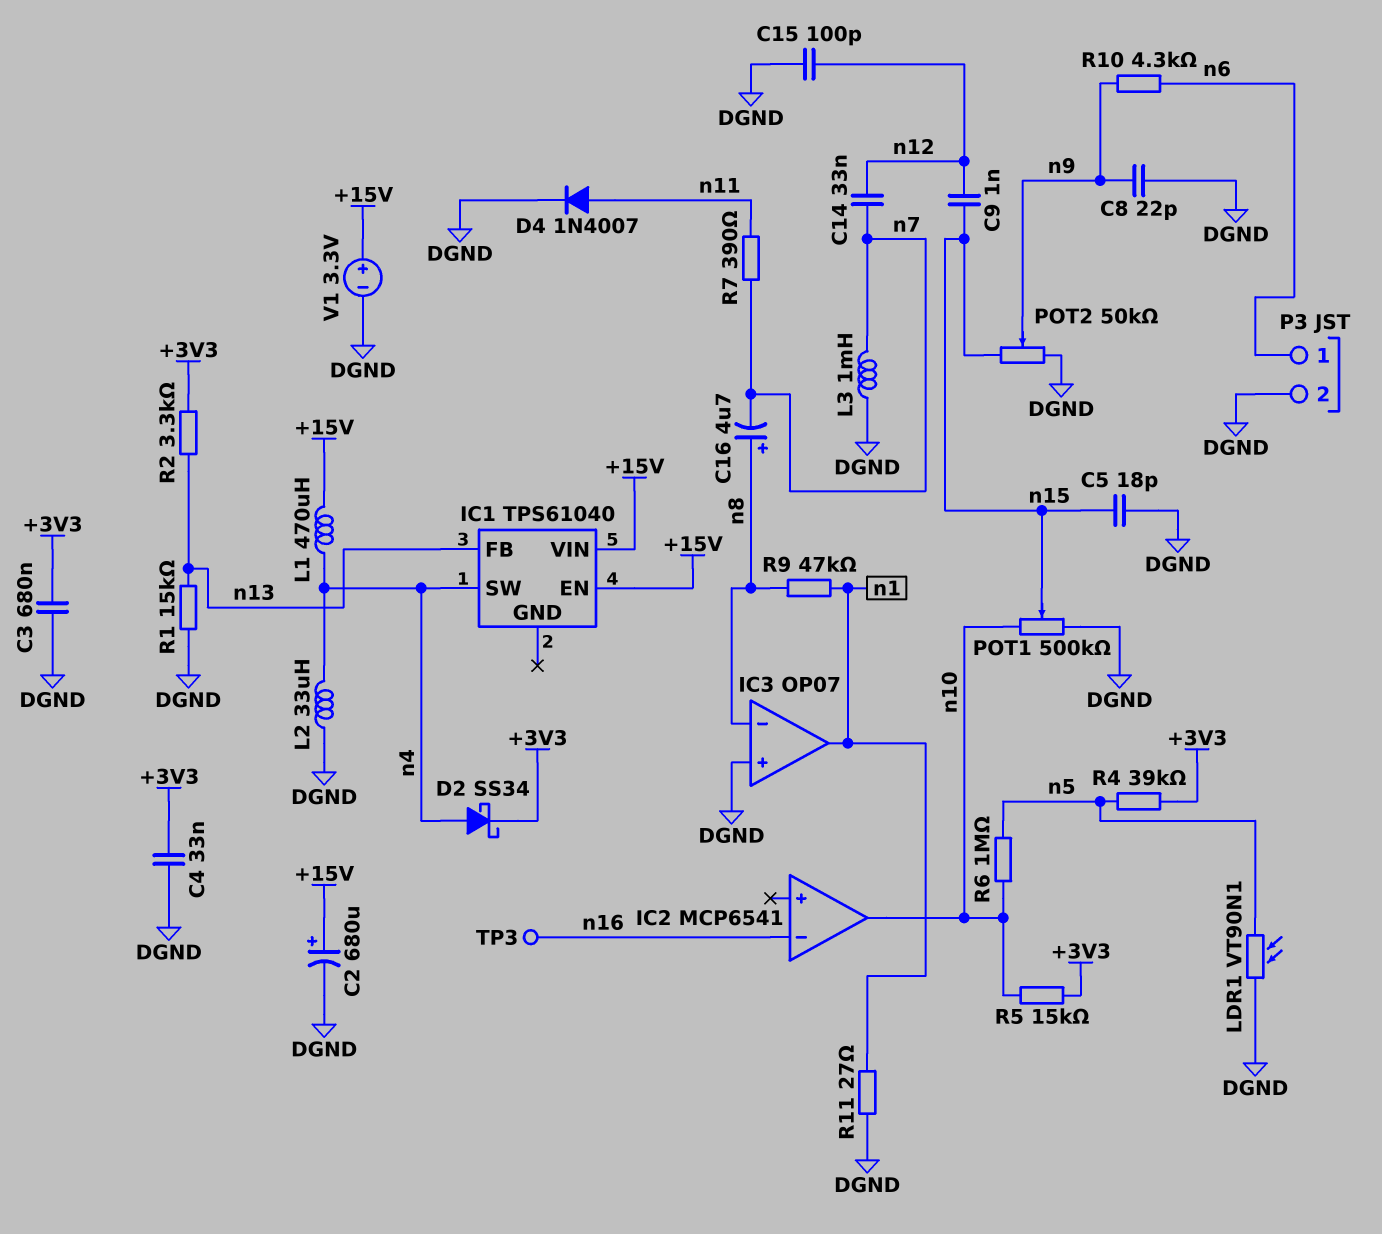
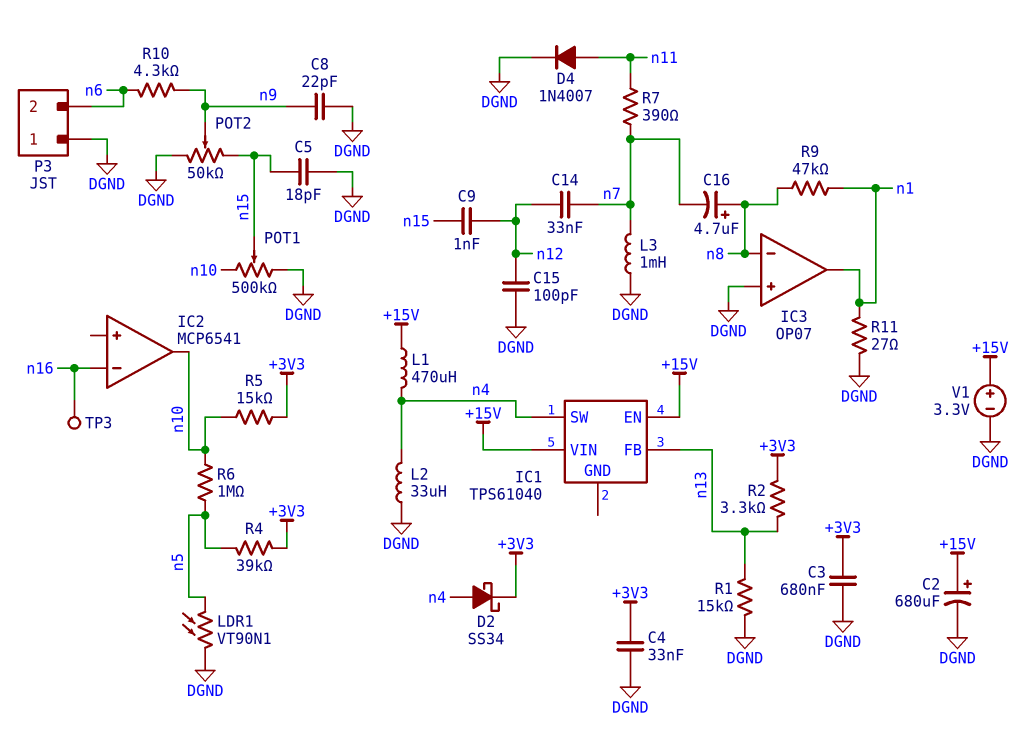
P3 pin 1: n6 -> DGND
P3 pin 2: DGND -> n6

